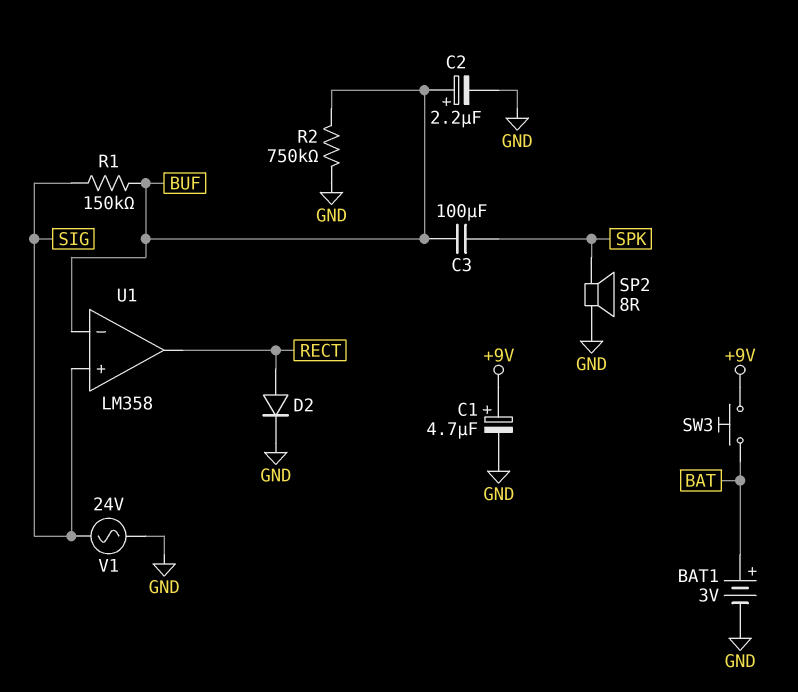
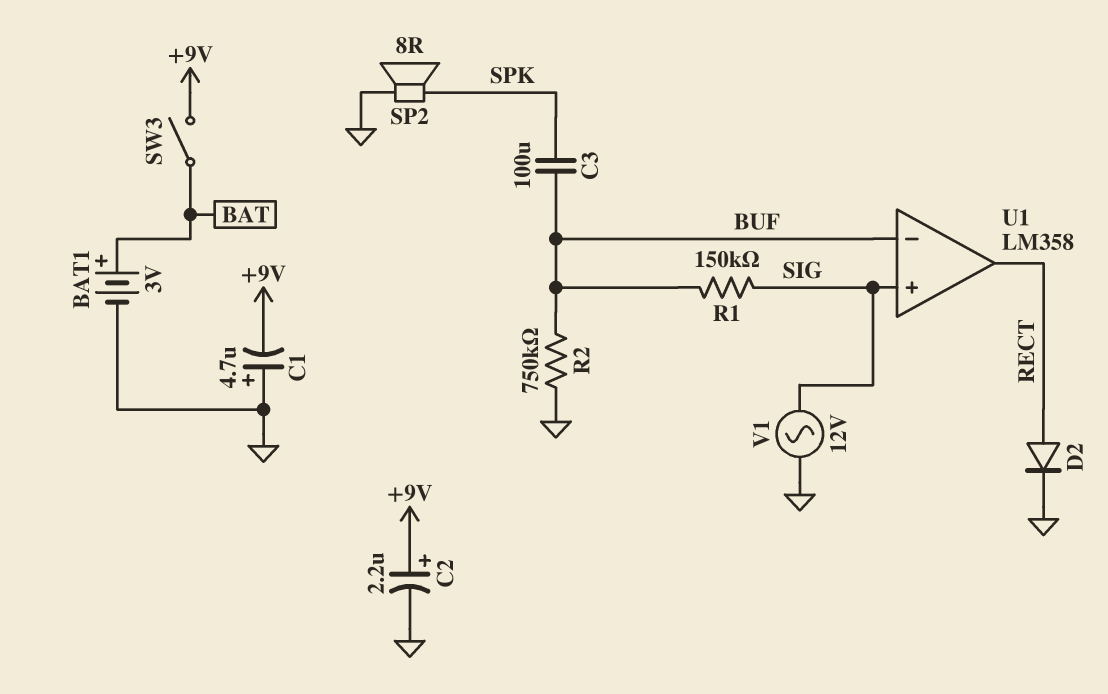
C1: 4.7uF (plus +9V, minus GND) -> 4.7uF (plus GND, minus +9V)
C2: 2.2uF (plus BUF, minus GND) -> 2.2uF (plus +9V, minus GND)
SW3: button (+9V, BAT) -> switch (+9V, BAT)
V1: AC 24V (GND, SIG) -> AC 12V (GND, SIG)

